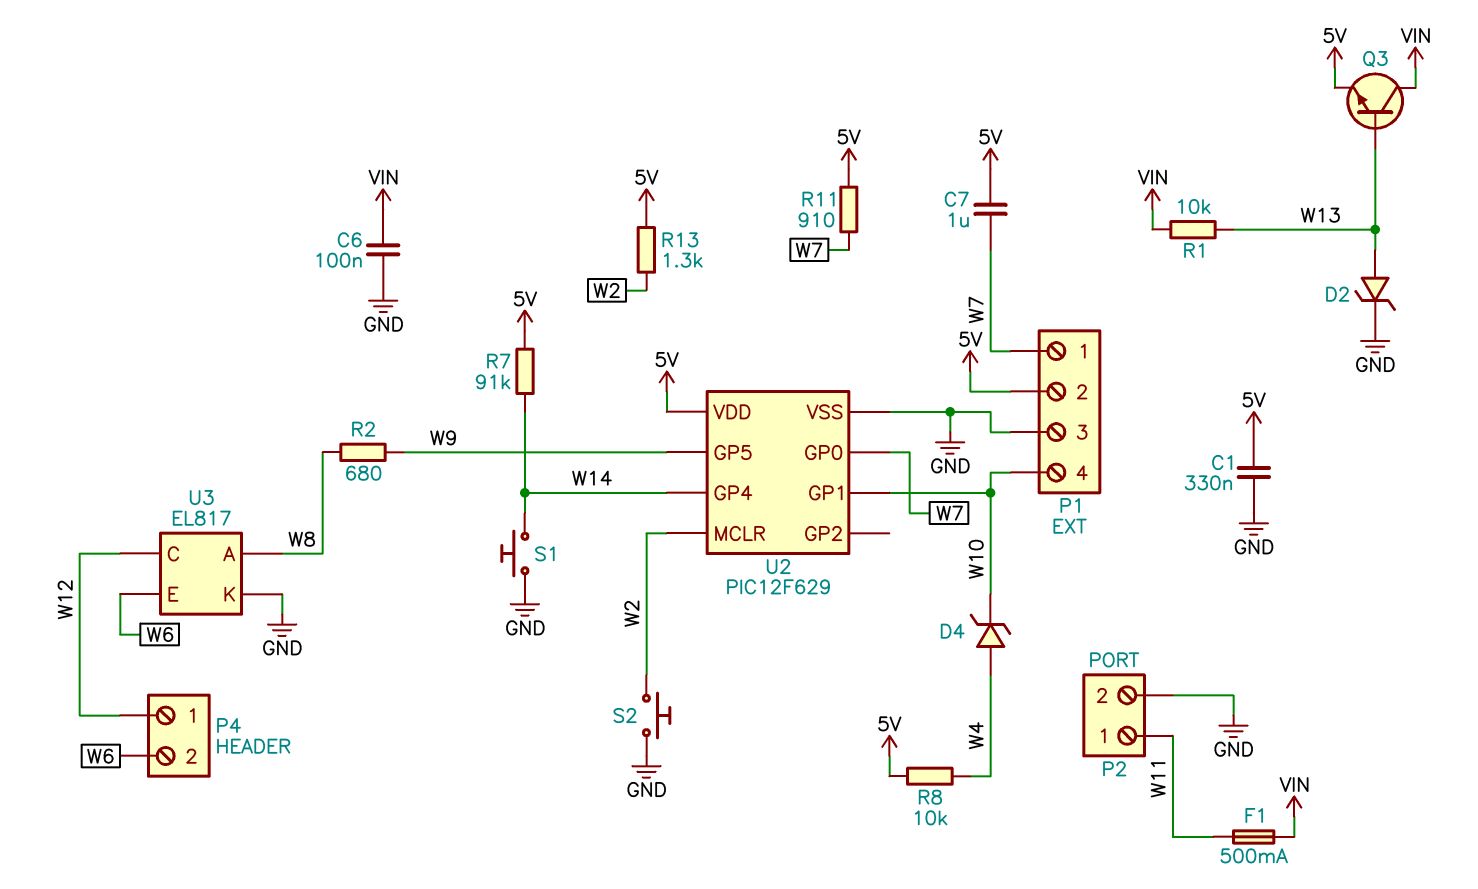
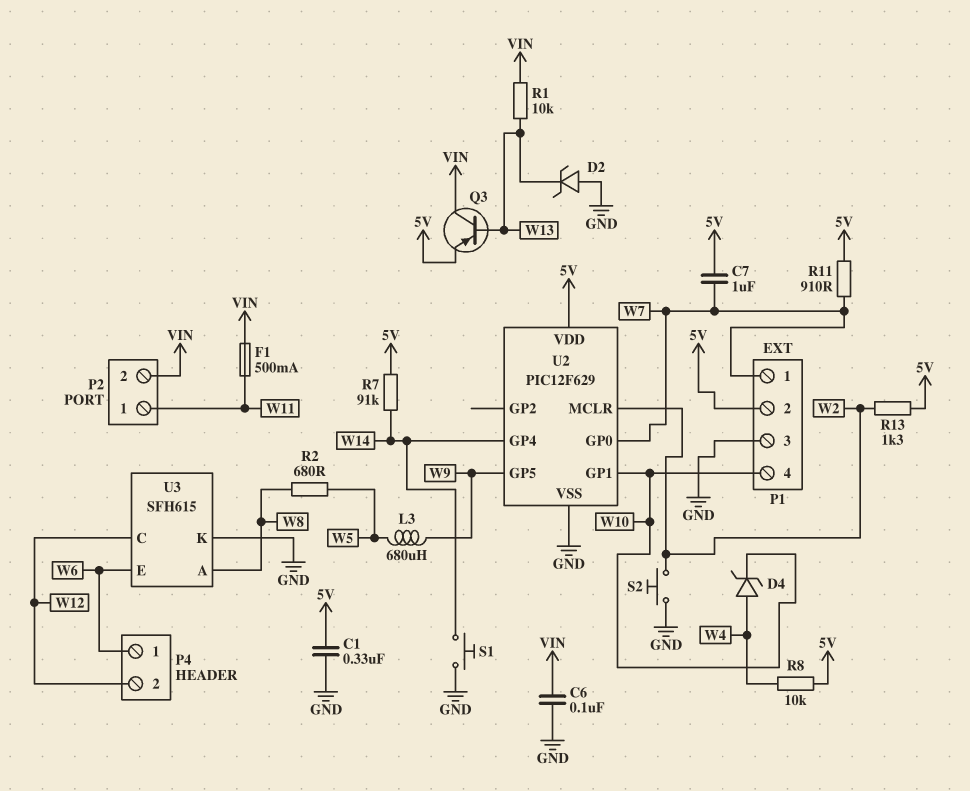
D2: zener (A W13, K GND) -> zener (A GND, K W13)
L3: none -> 680uH (W5, W9)
P2 pin 2: GND -> VIN
P4 pin 1: W12 -> W6
P4 pin 2: W6 -> W12
Q3: NPN (B W13, C VIN, E 5V) -> PNP (B W13, C VIN, E 5V)
R2: 680 (W8, W9) -> 680 (W5, W8)
U3: EL817 -> SFH615

